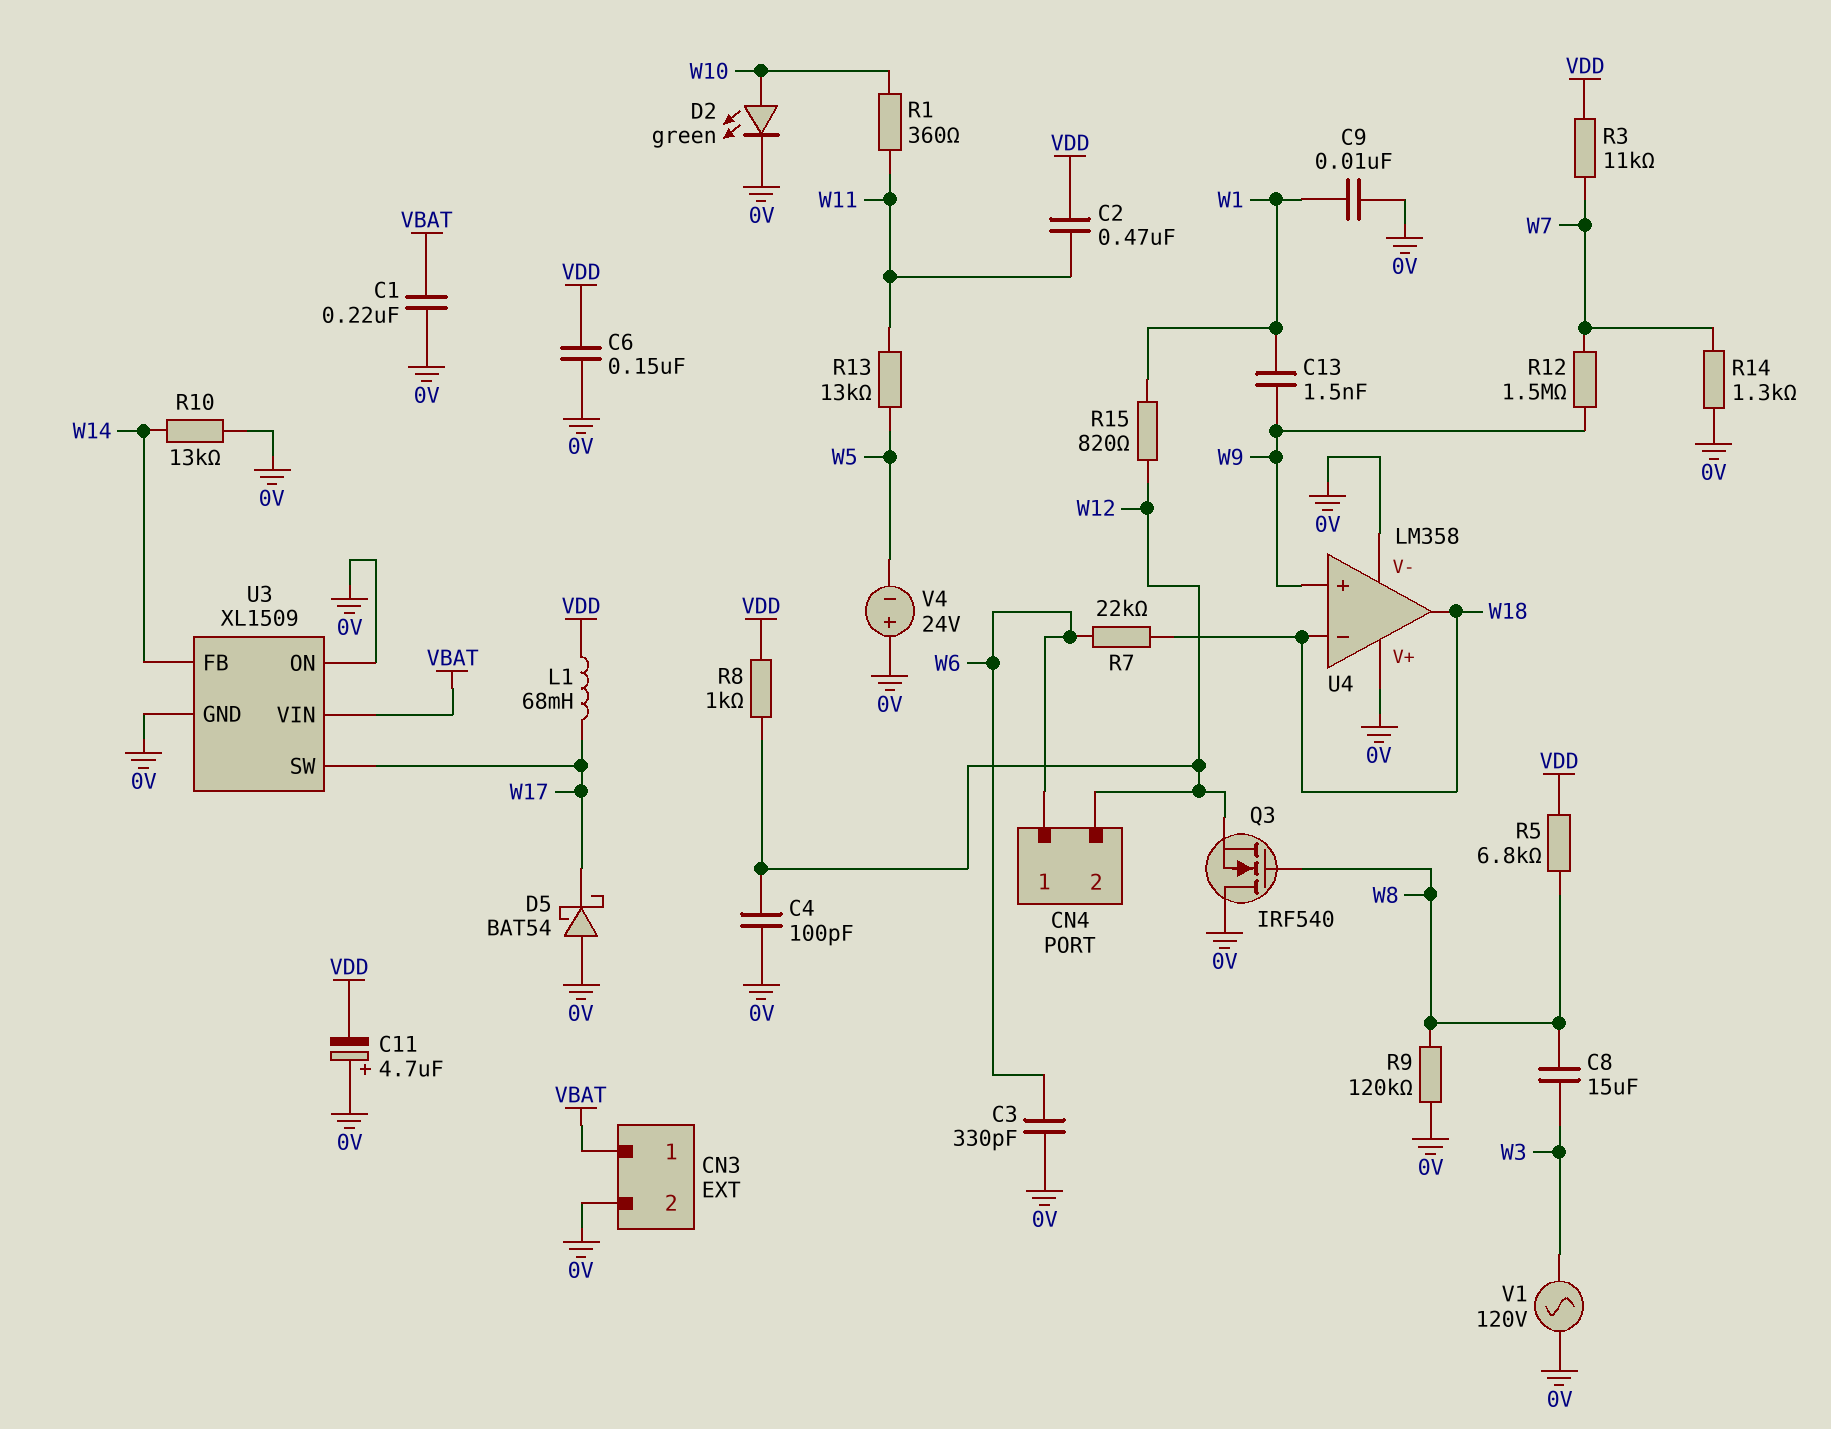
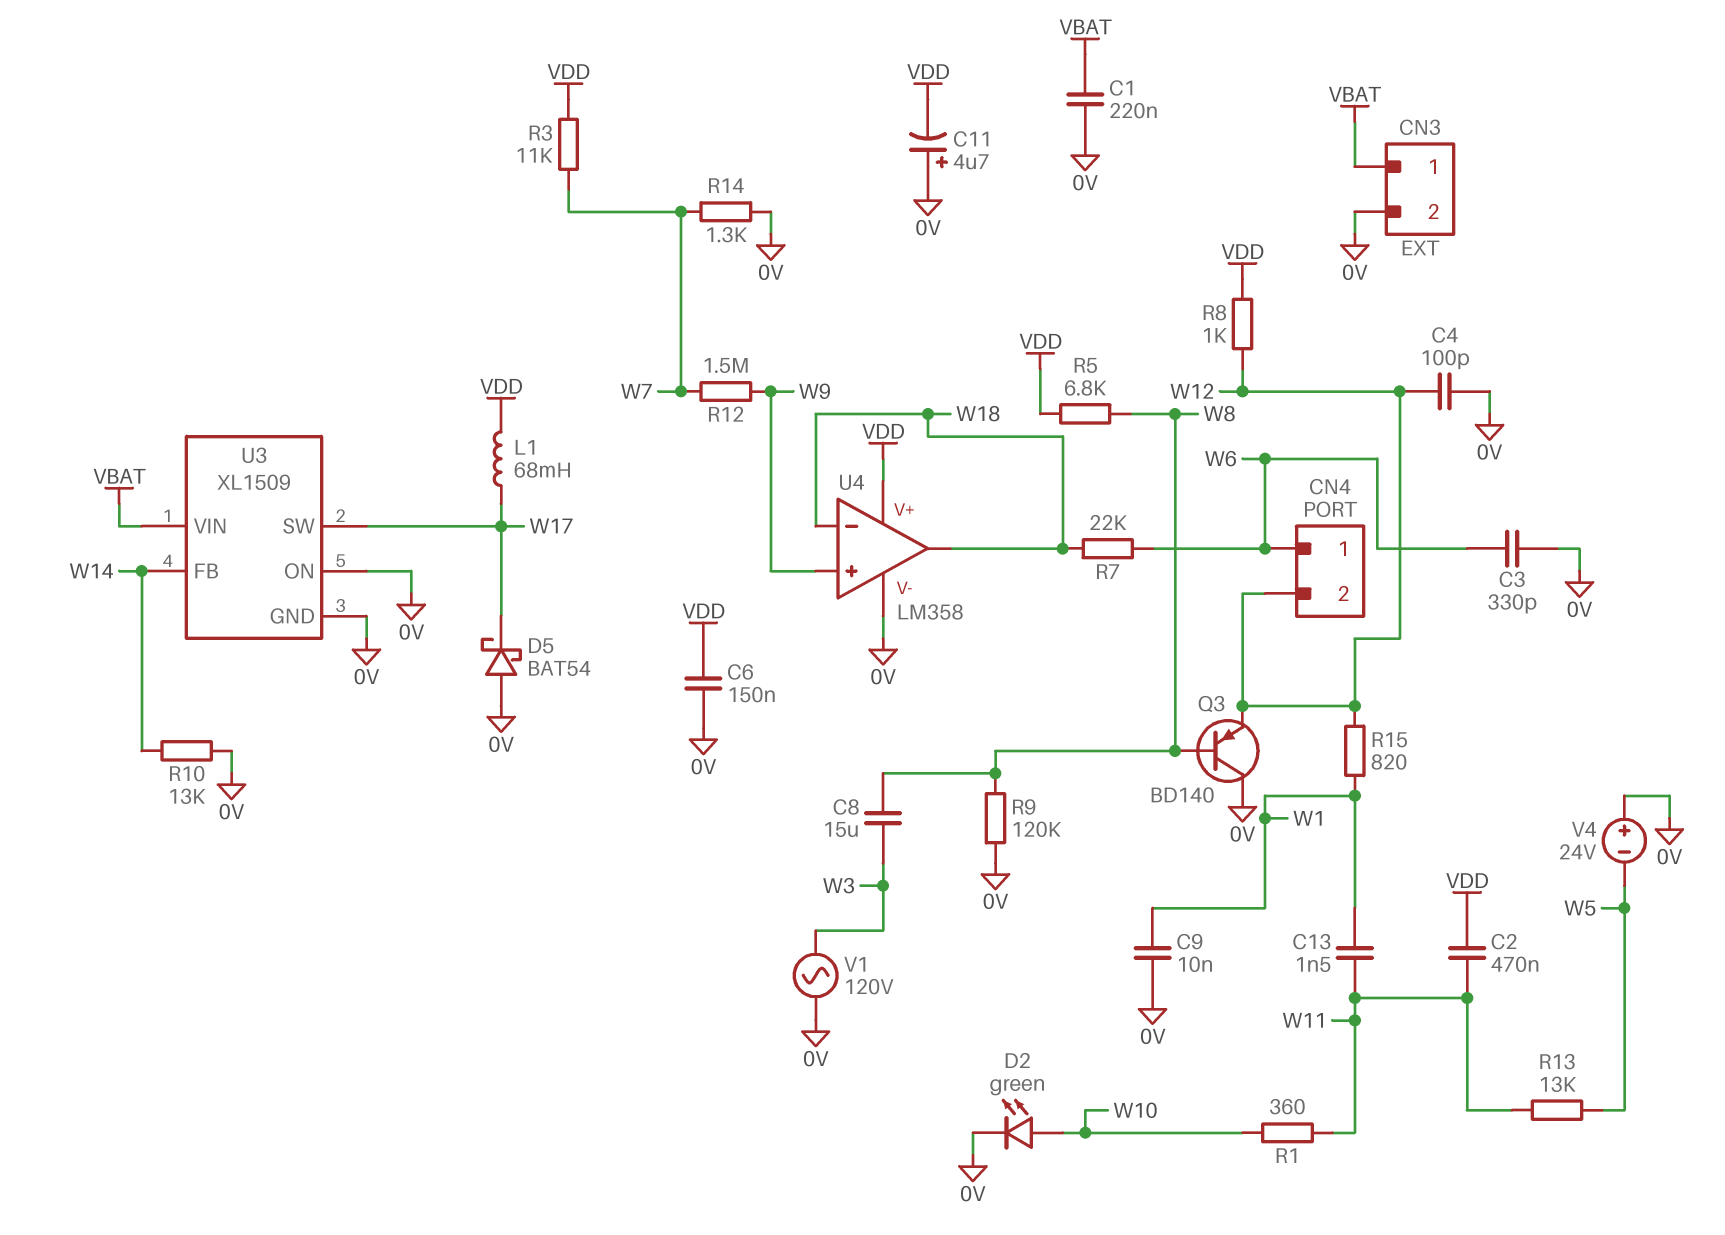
C13: 1.5nF (W1, W9) -> 1.5nF (W1, W11)
Q3: NMOS IRF540 (G W8, D 0V, S W12) -> PNP BD140 (B W8, C 0V, E W12)
U4 pin V+: 0V -> VDD

